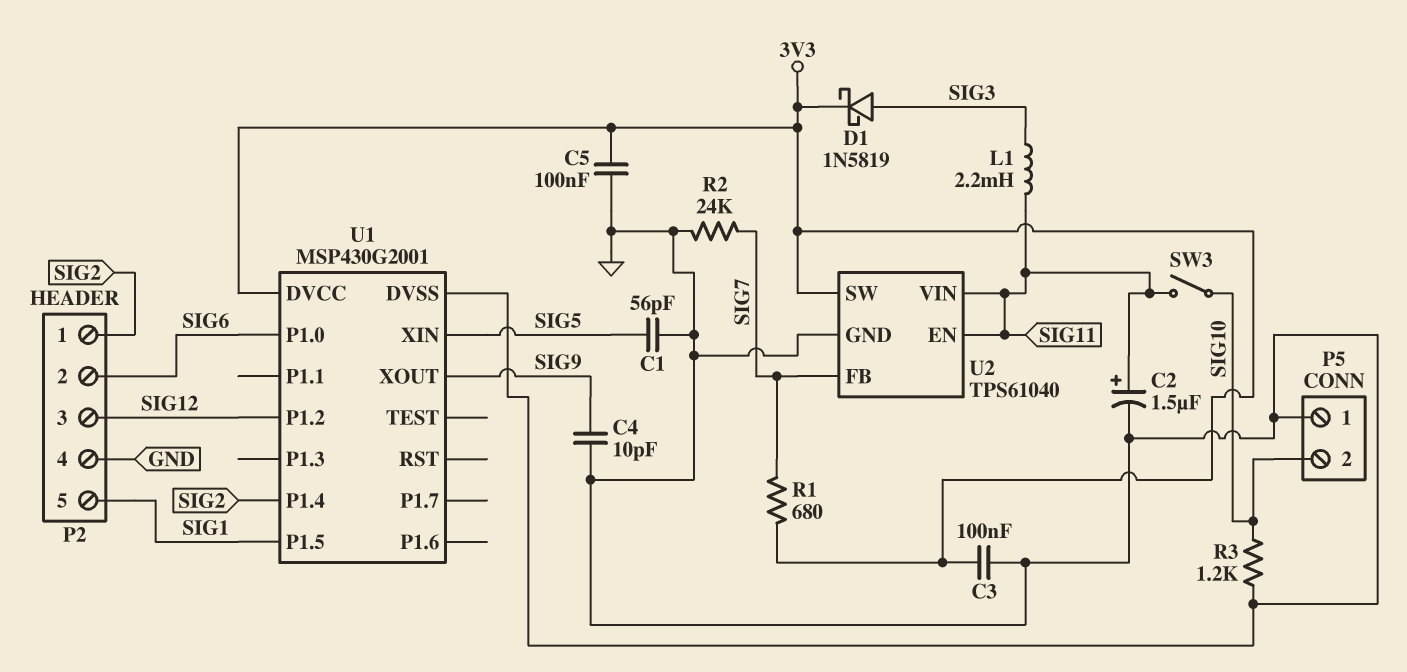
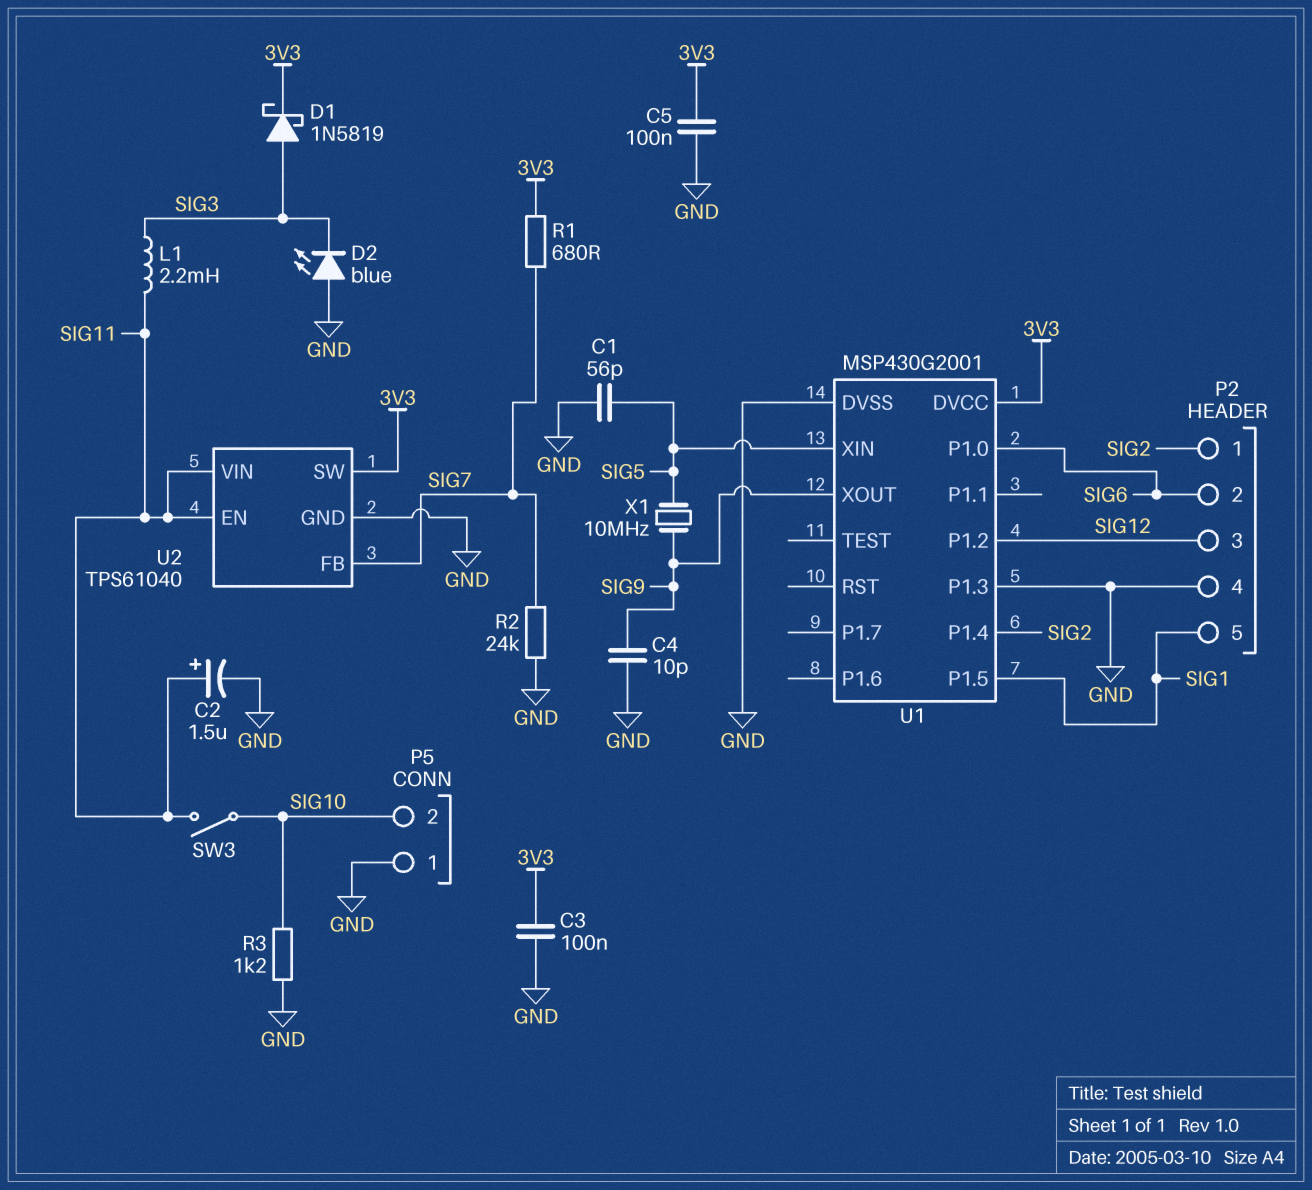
D2: none -> LED blue (A GND, K SIG3)
U1 pin P1.3: none -> GND
X1: none -> 10MHz (SIG5, SIG9)

